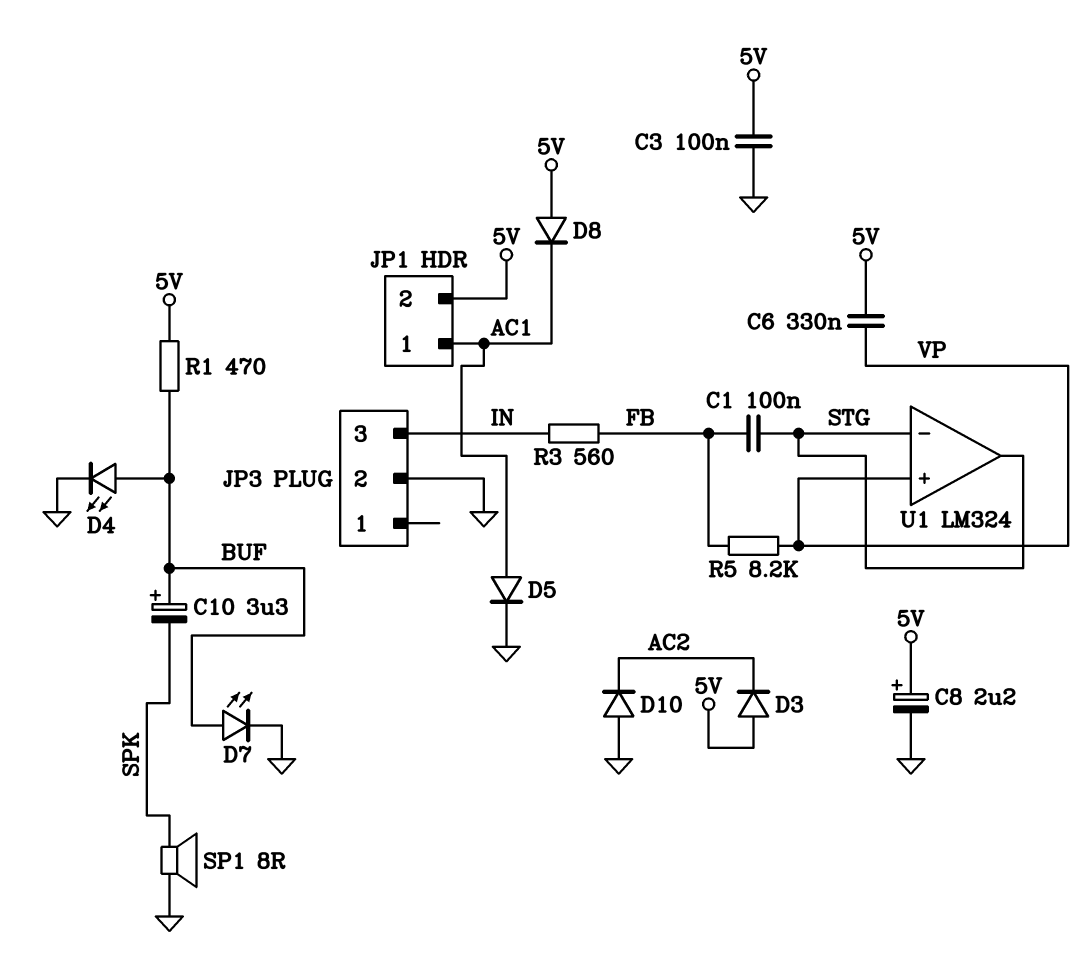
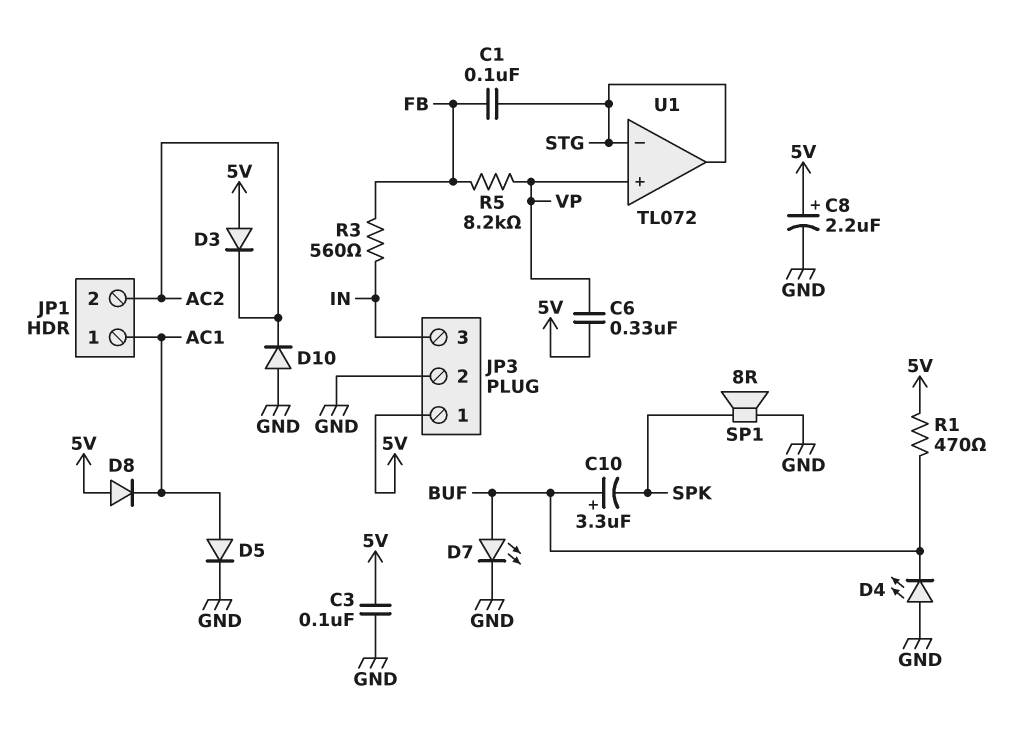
D4: LED (A BUF, K GND) -> LED (A GND, K BUF)
JP1 pin 2: 5V -> AC2
JP3 pin 1: none -> 5V
U1: LM324 -> TL072

